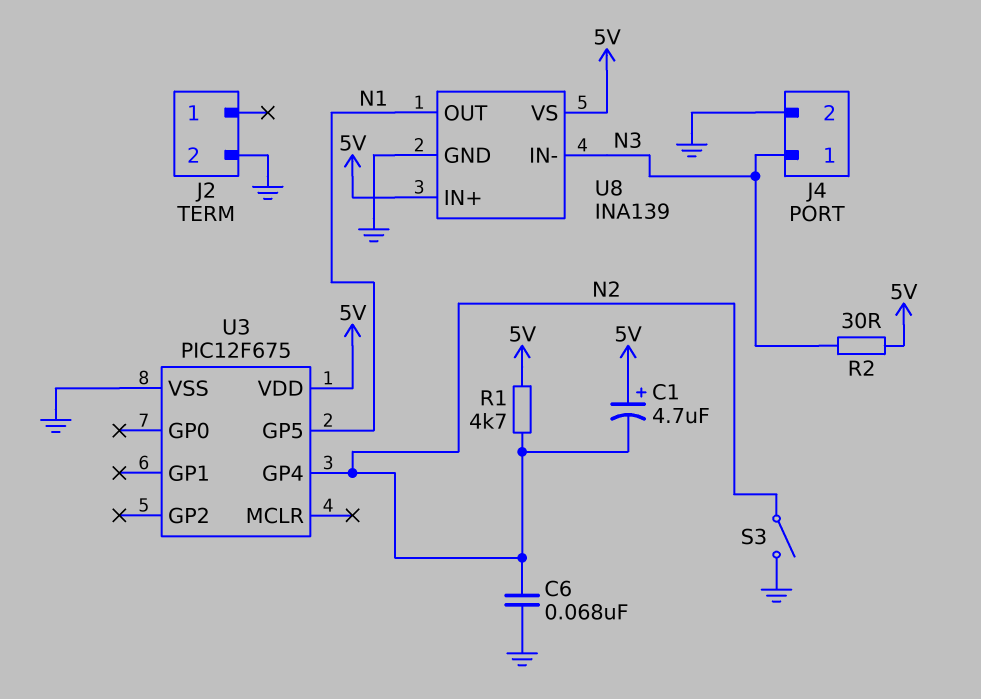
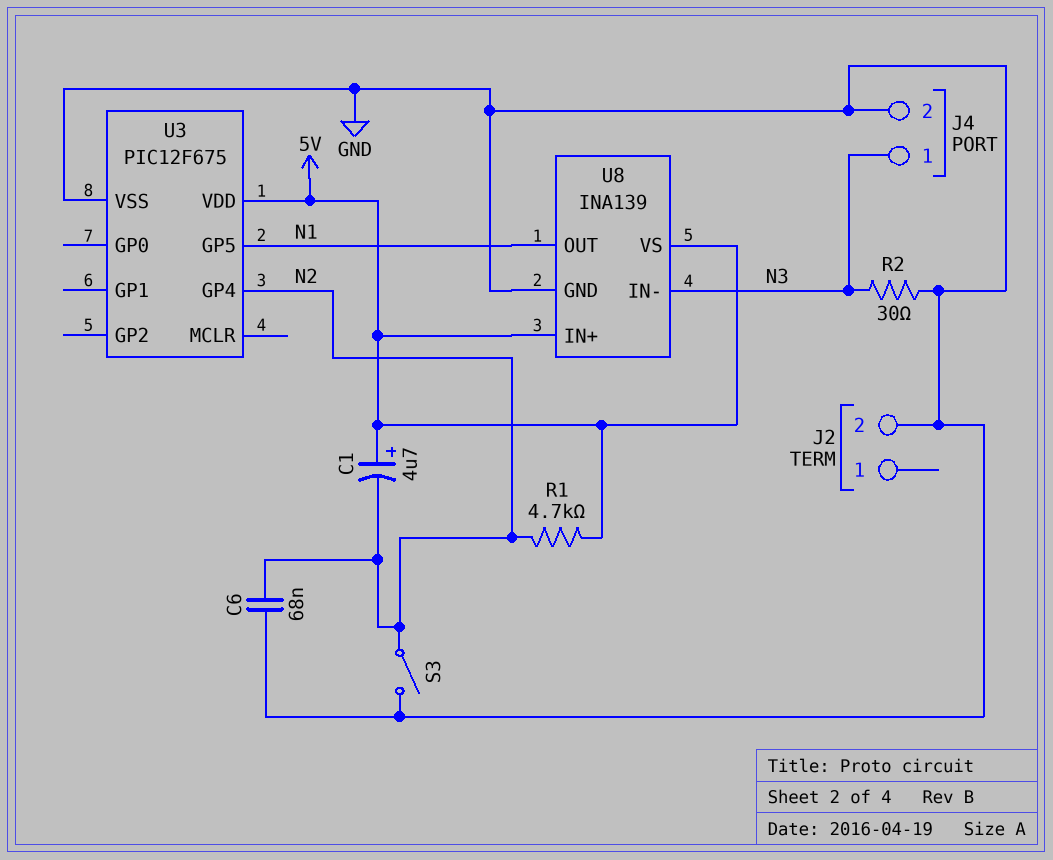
R2: 30 (5V, N3) -> 30 (GND, N3)

